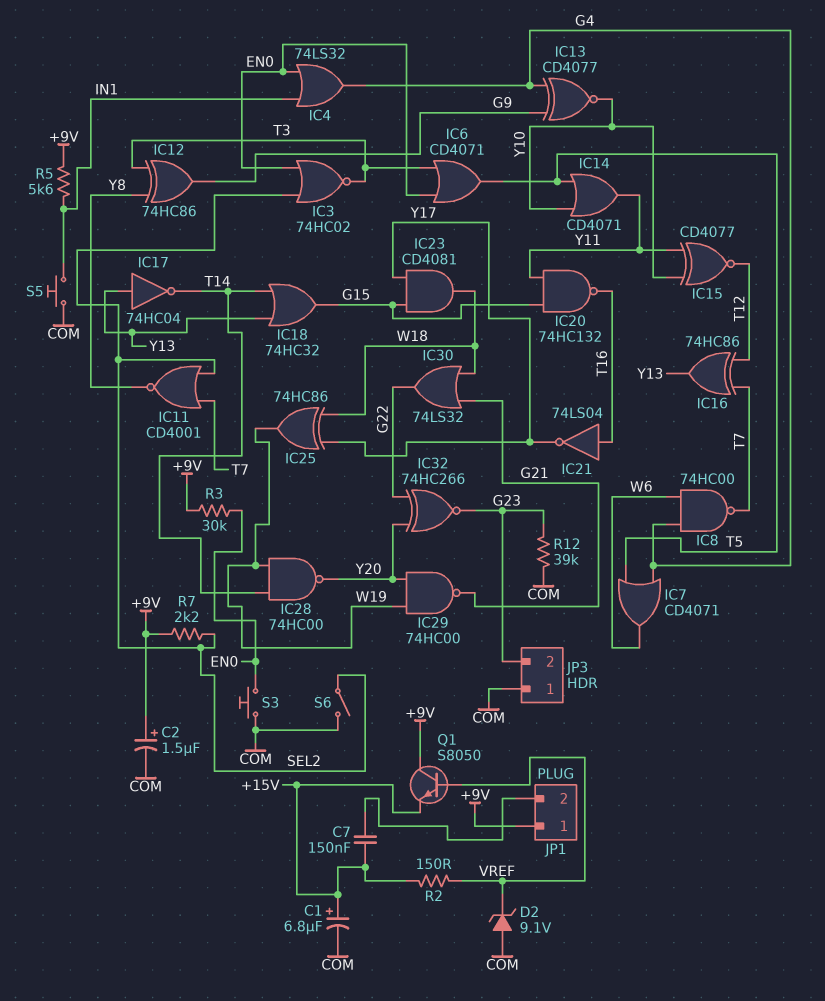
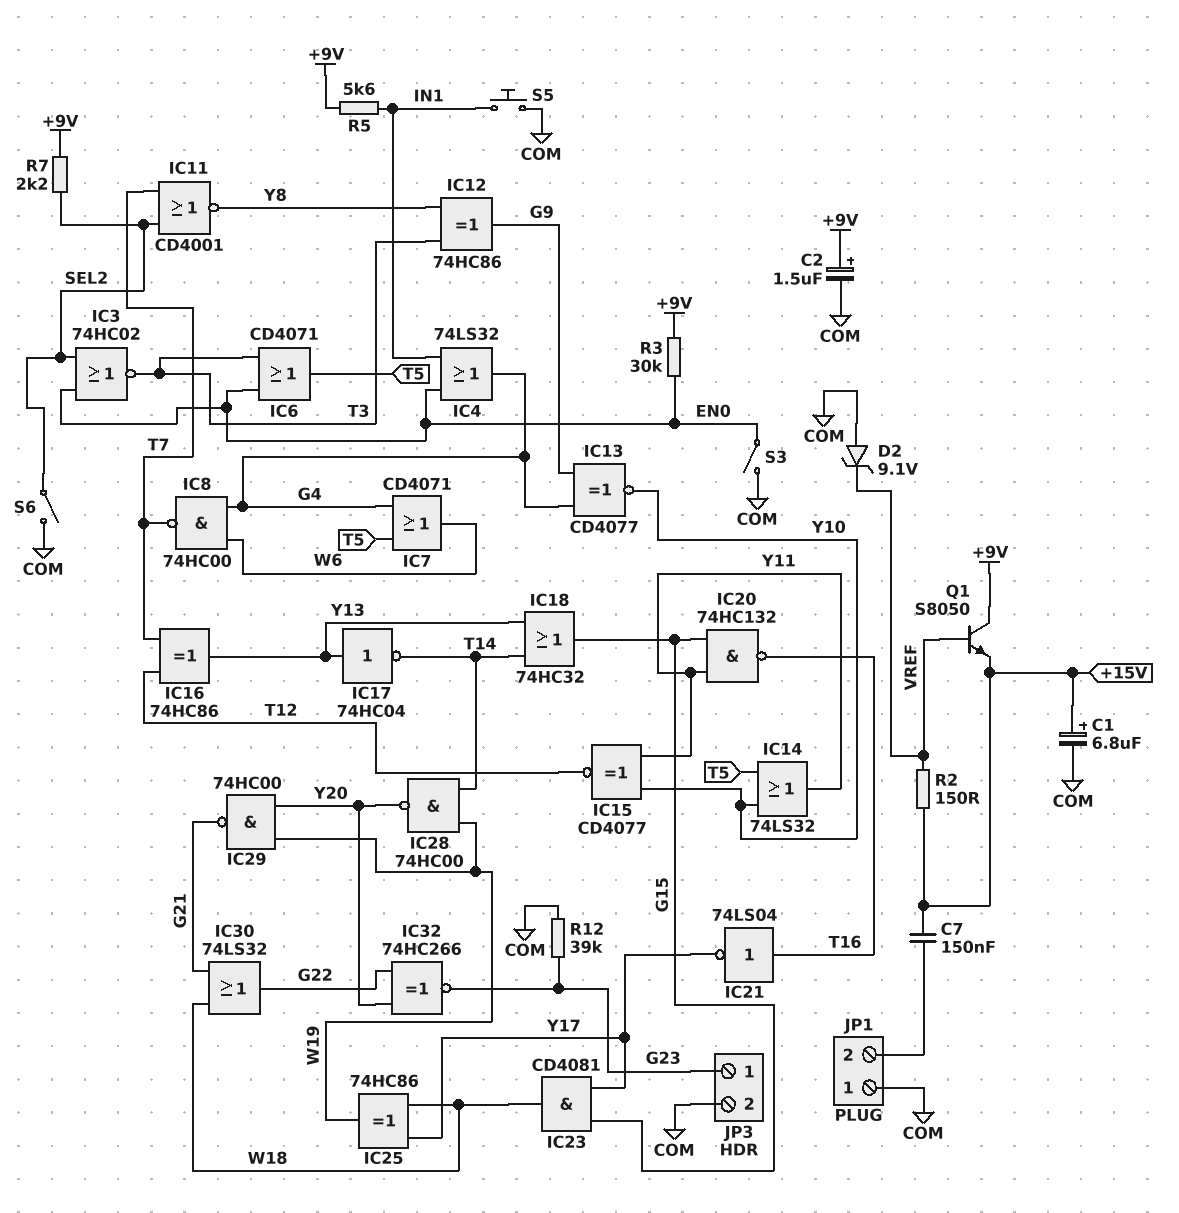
IC14: OR CD4071 (in T5, in Y10, out Y11) -> OR 74LS32 (in T5, in Y10, out Y11)
JP1 pin 1: +9V -> COM
JP3 pin 1: COM -> G23
JP3 pin 2: G23 -> COM
S3: button (COM, EN0) -> switch (COM, EN0)

